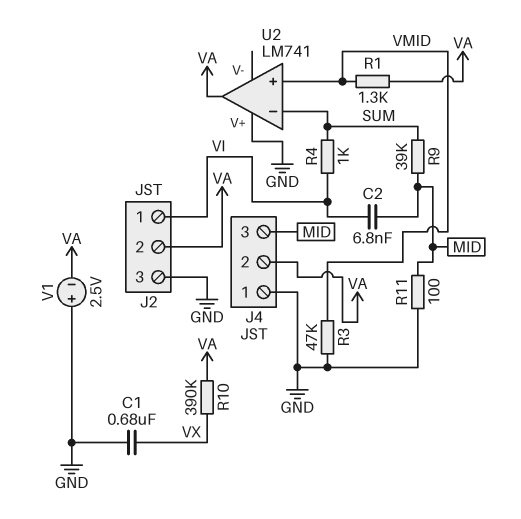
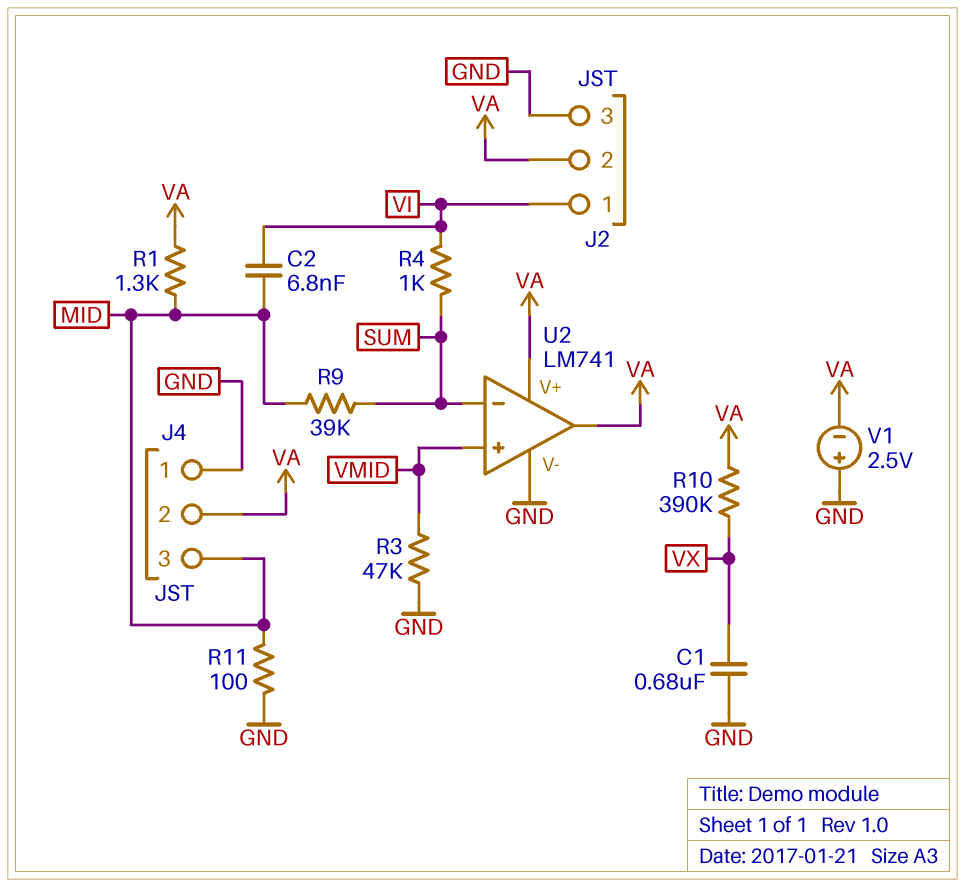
R1: 1.3k (VA, VMID) -> 1.3k (MID, VA)
U2 pin V+: GND -> VA
U2 pin V-: none -> GND

